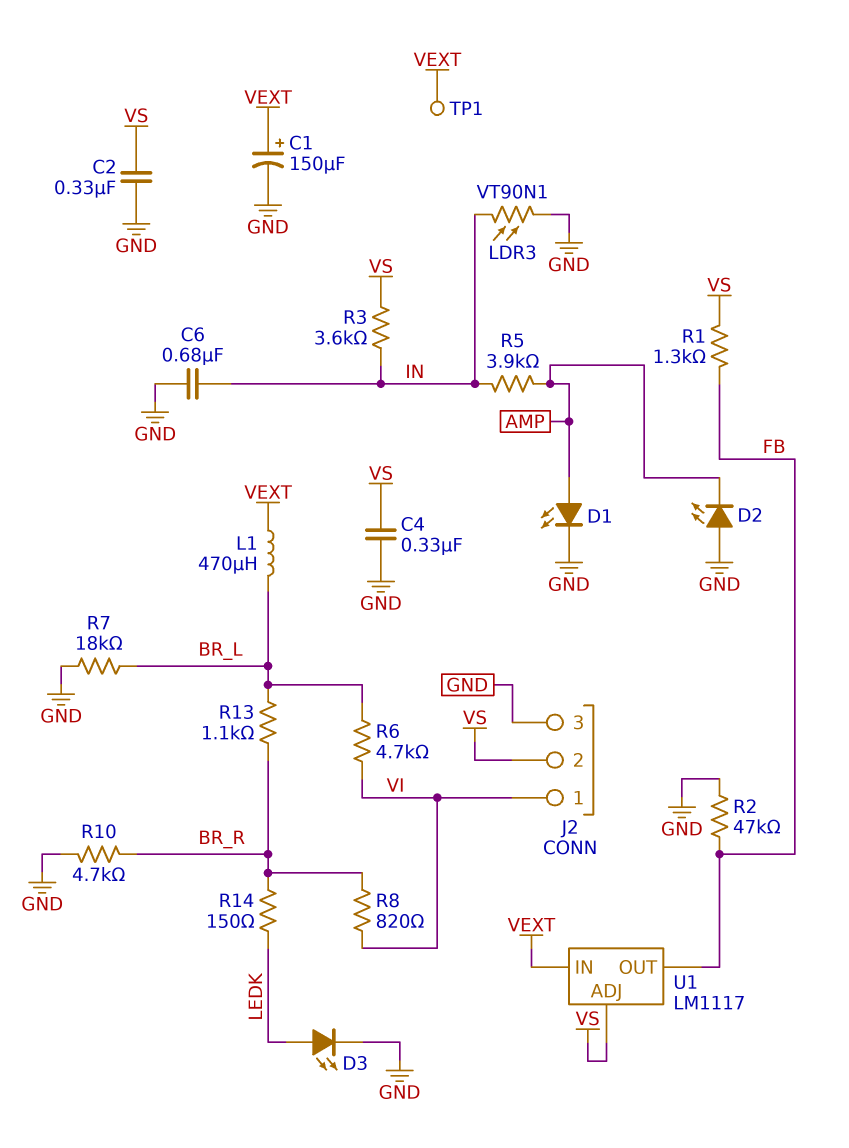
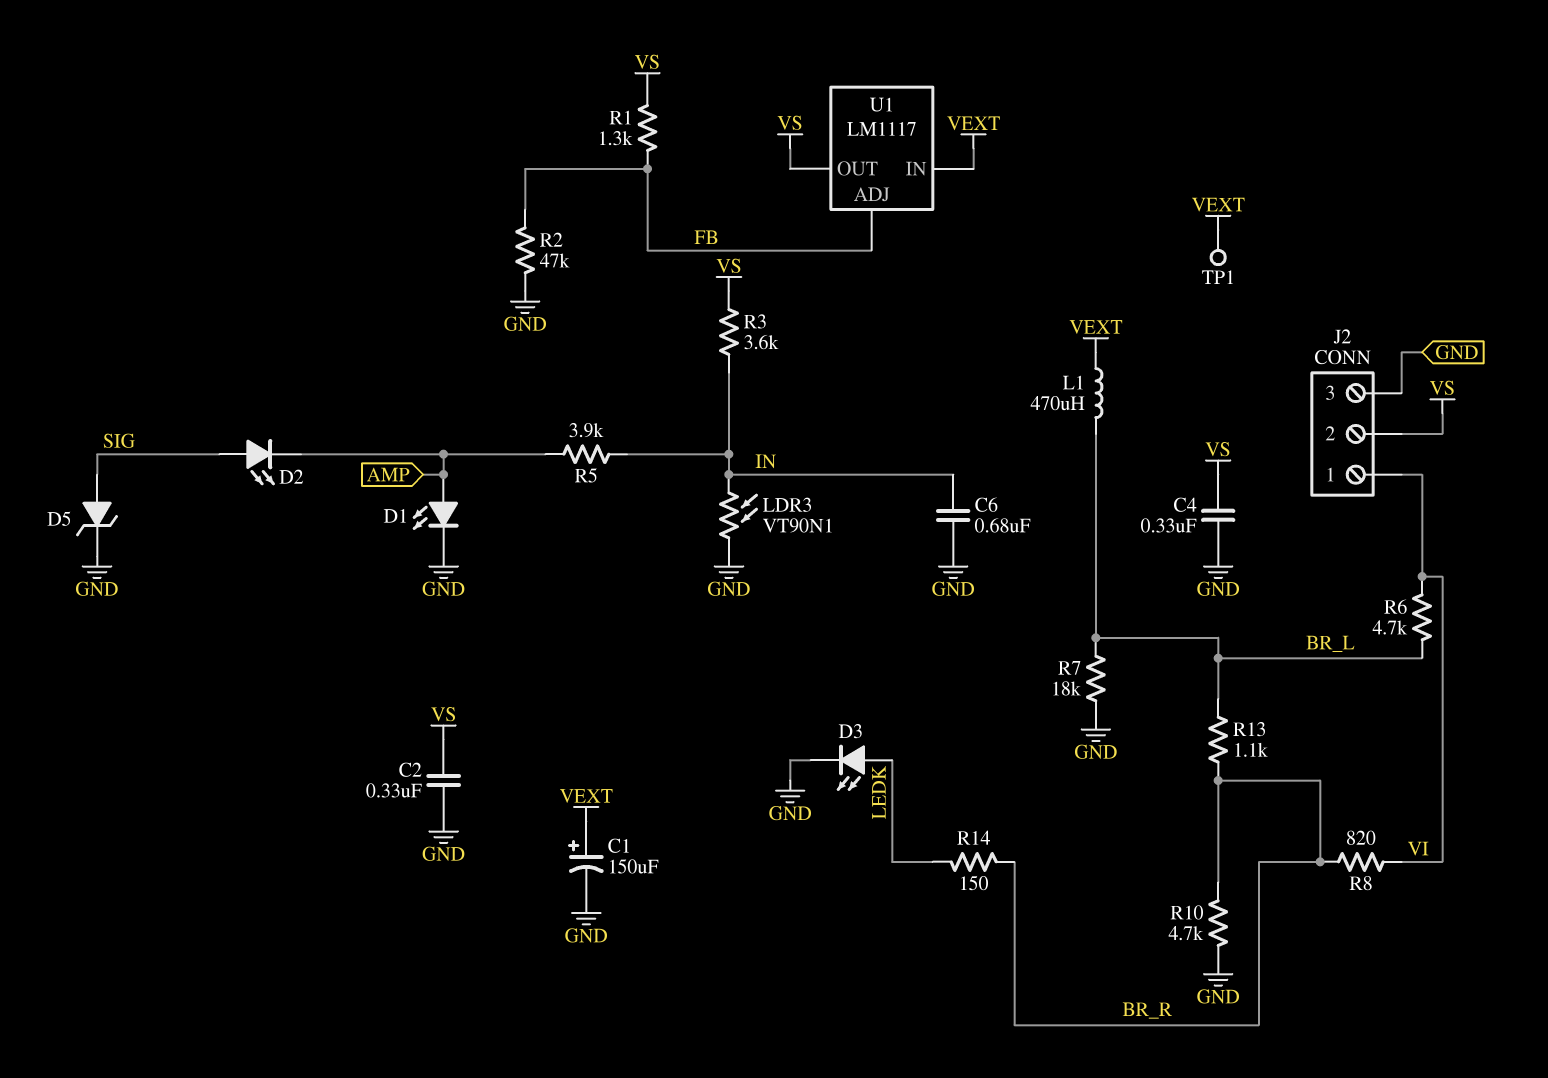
D2: LED (A GND, K AMP) -> LED (A SIG, K AMP)
D5: none -> zener (A SIG, K GND)
U1 pin ADJ: VS -> FB
U1 pin OUT: FB -> VS

